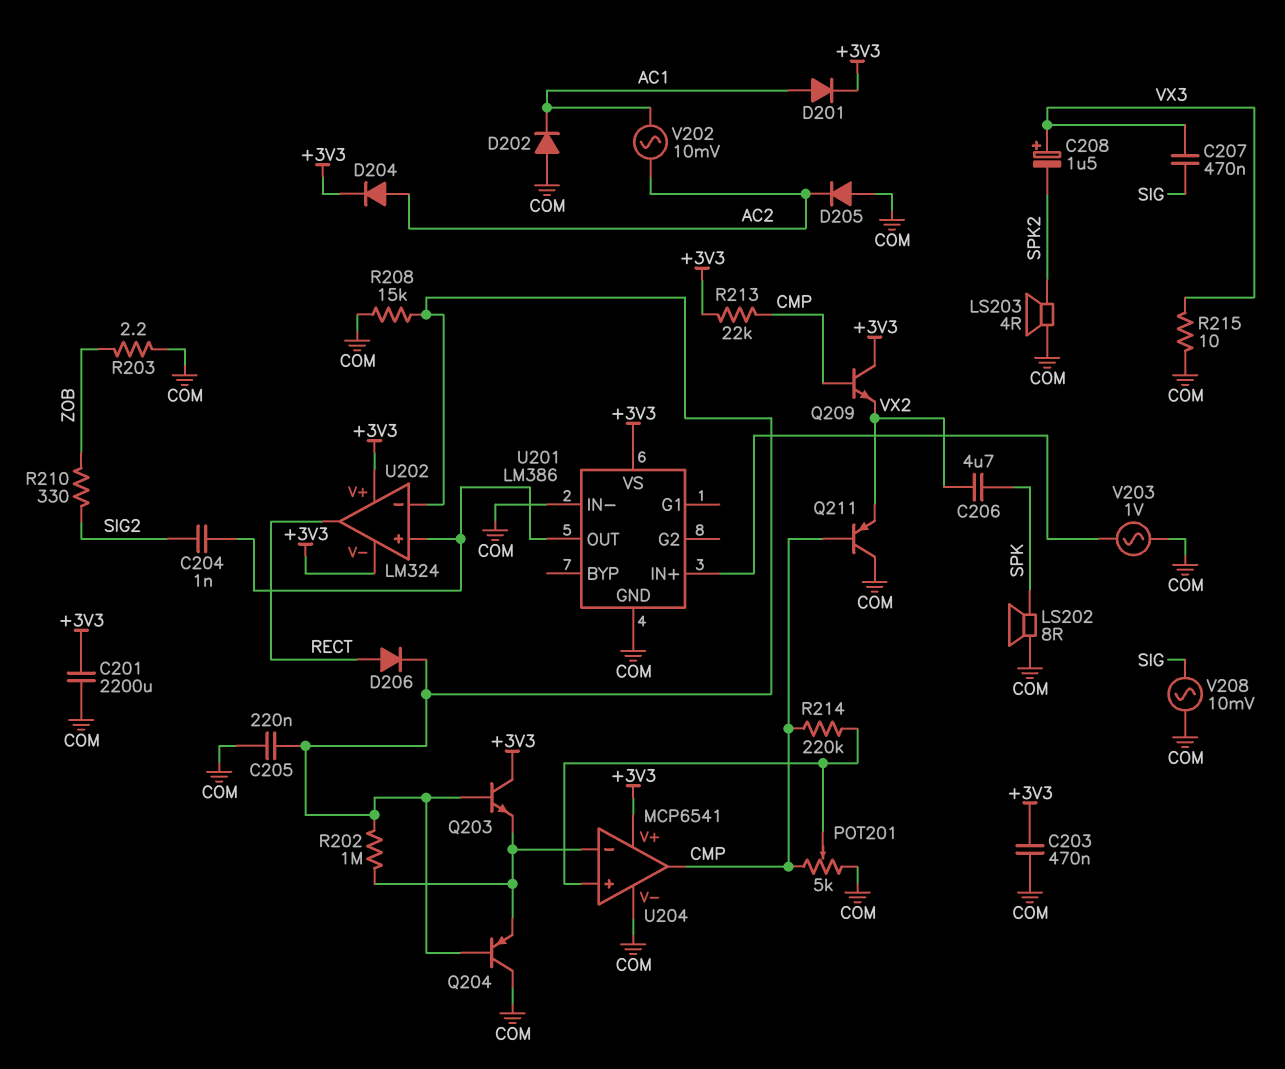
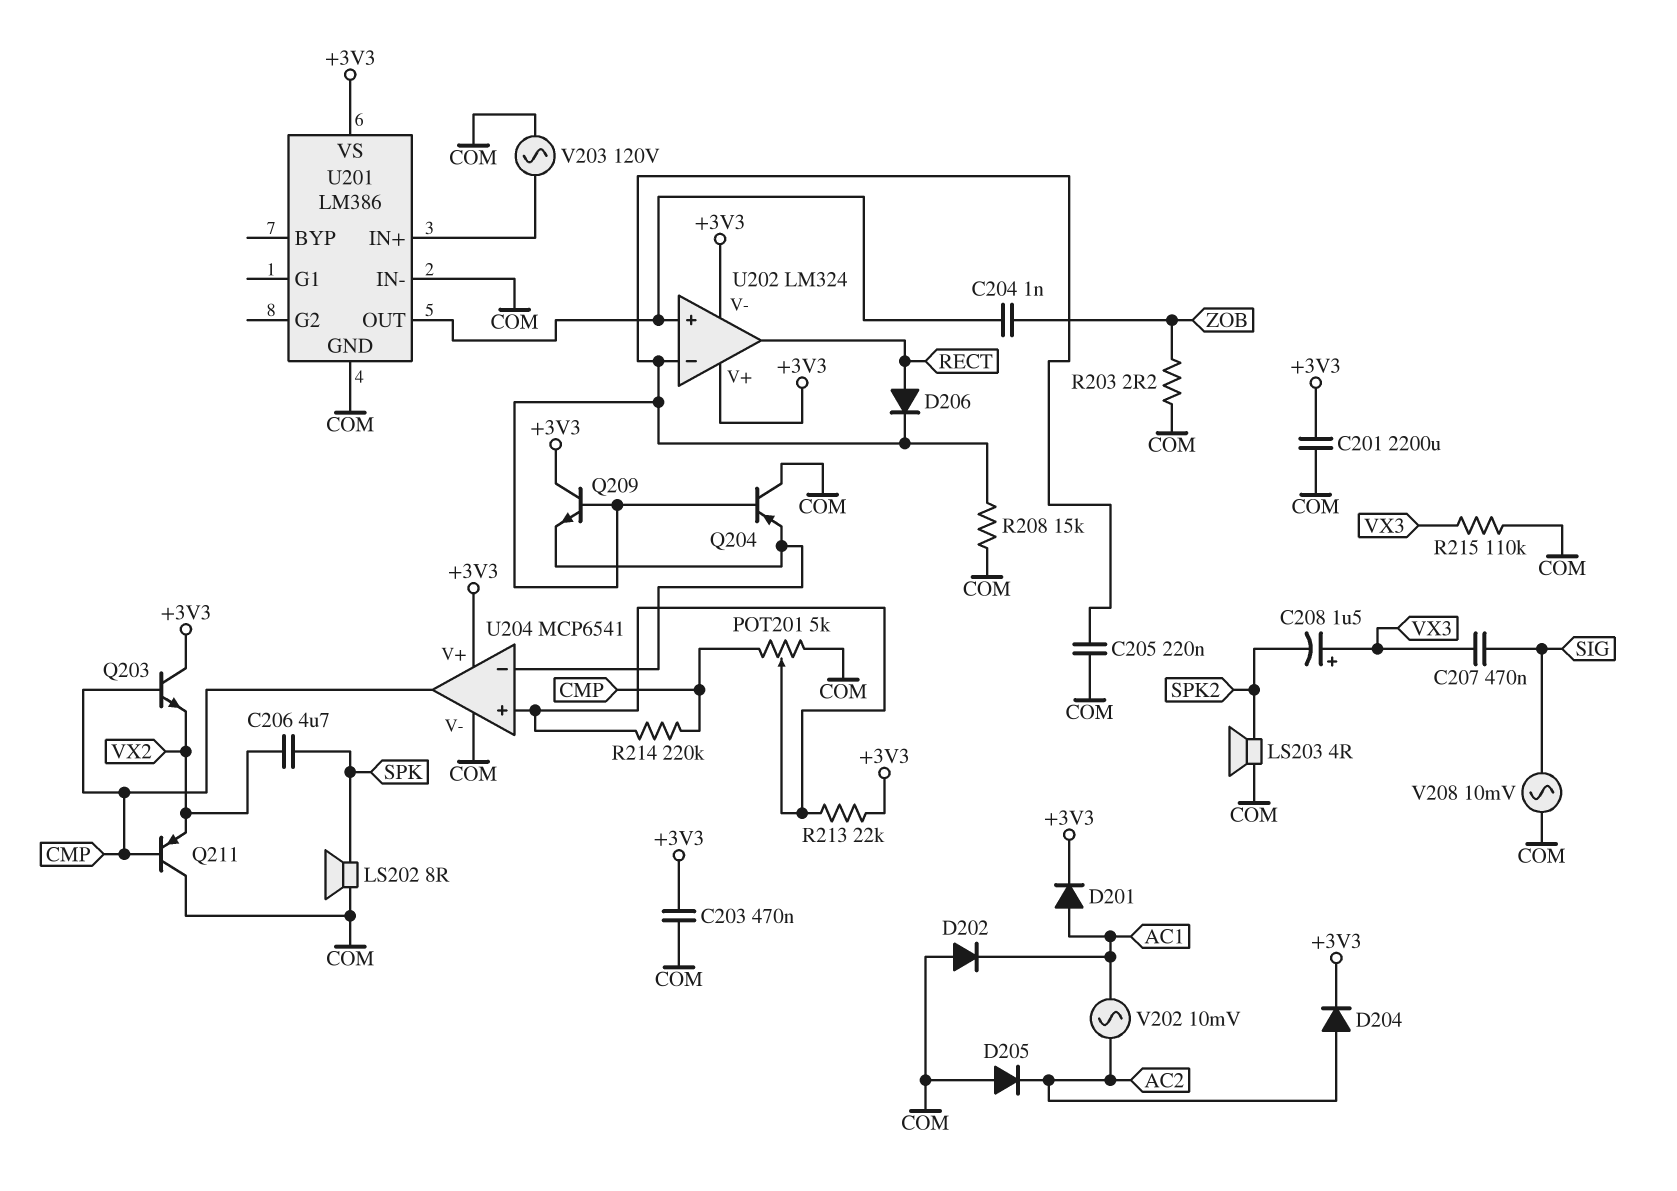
C204: 1nF (SIG2, U201/OUT) -> 1nF (U201/OUT, ZOB)
Q203: NPN (B U202/in-, C +3V3, E U204/in-) -> NPN (B CMP, C +3V3, E VX2)
Q209: NPN (B CMP, C +3V3, E VX2) -> NPN (B U202/in-, C +3V3, E U204/in-)
R202: 1M (U202/in-, U204/in-) -> none
R210: 330 (SIG2, ZOB) -> none
R213: 22k (+3V3, CMP) -> 22k (+3V3, U204/in+)
R215: 10 (COM, VX3) -> 110k (COM, VX3)
V203: AC 1V (COM, U201/IN+) -> AC 120V (COM, U201/IN+)

